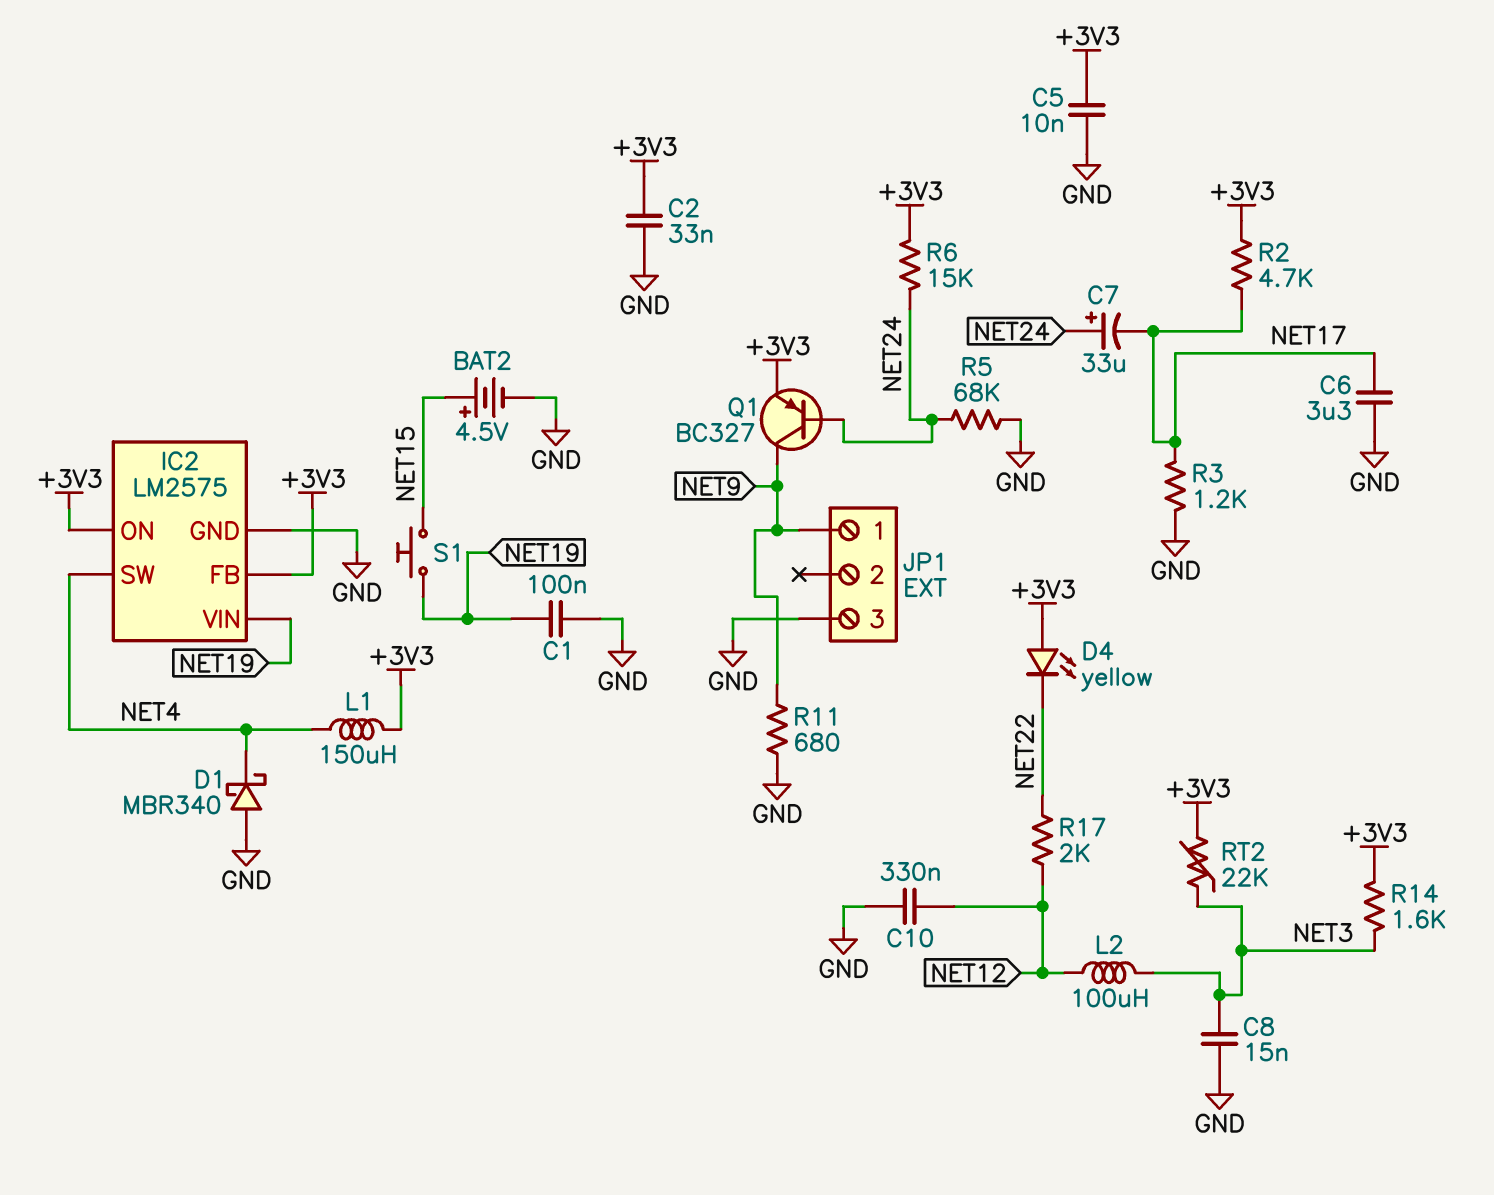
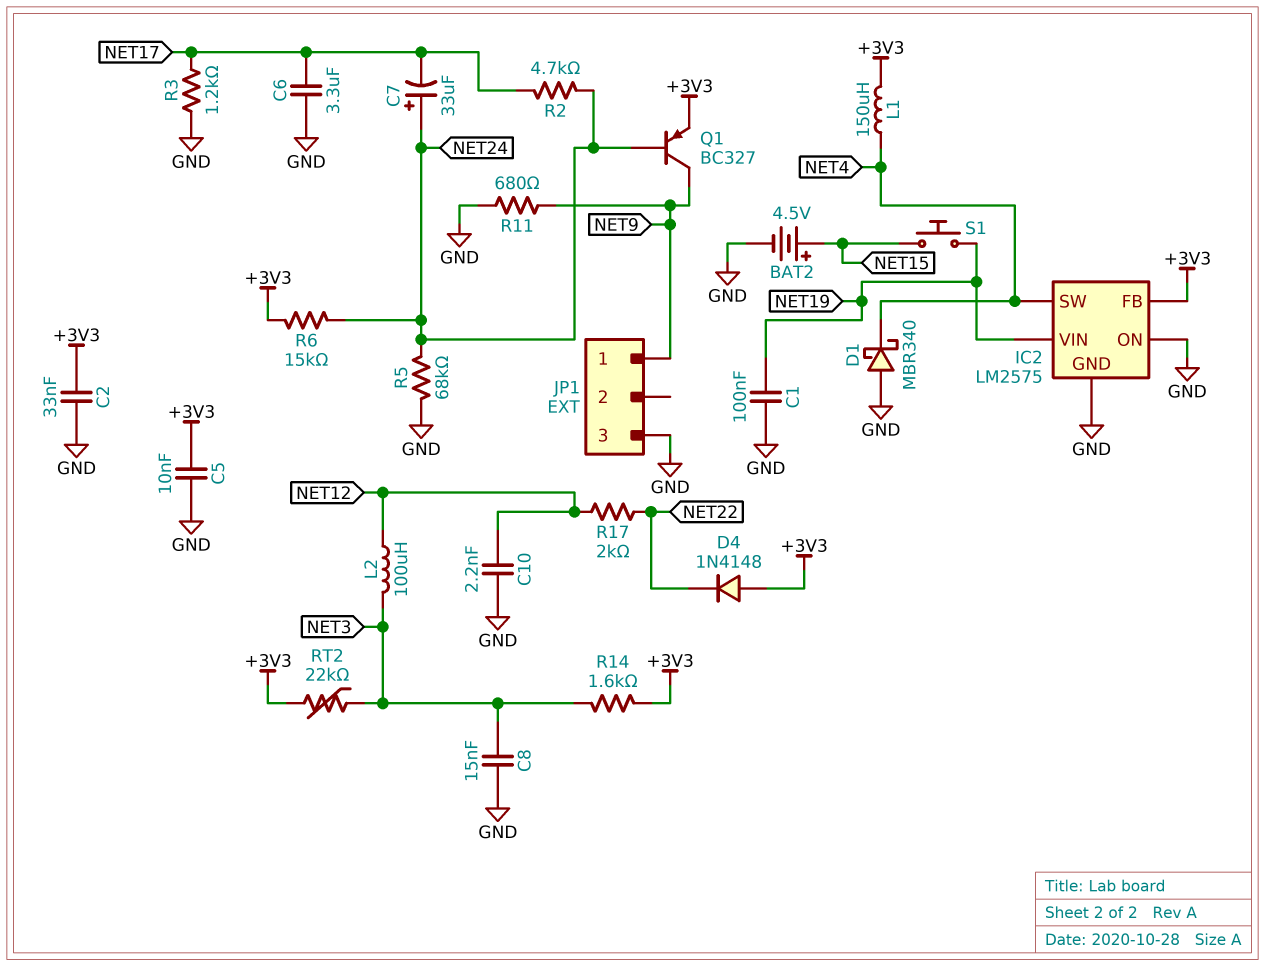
C10: 330nF (GND, NET12) -> 2.2nF (GND, NET12)
D4: LED yellow (A +3V3, K NET22) -> diode 1N4148 (A +3V3, K NET22)
IC2 pin ON: +3V3 -> GND
R2: 4.7k (+3V3, NET17) -> 4.7k (NET17, NET24)

